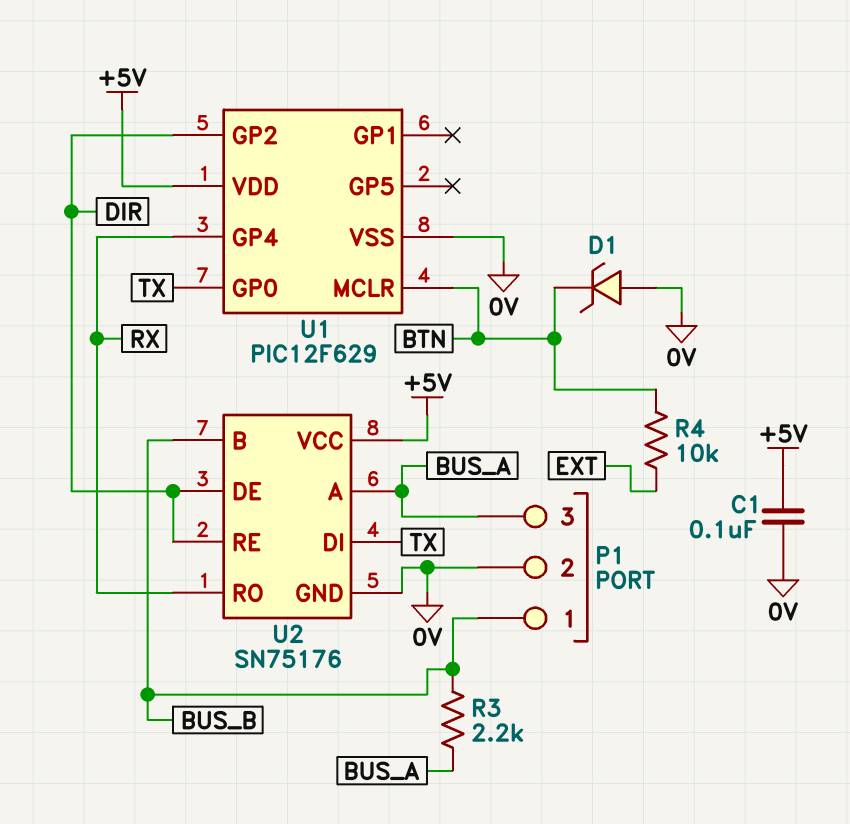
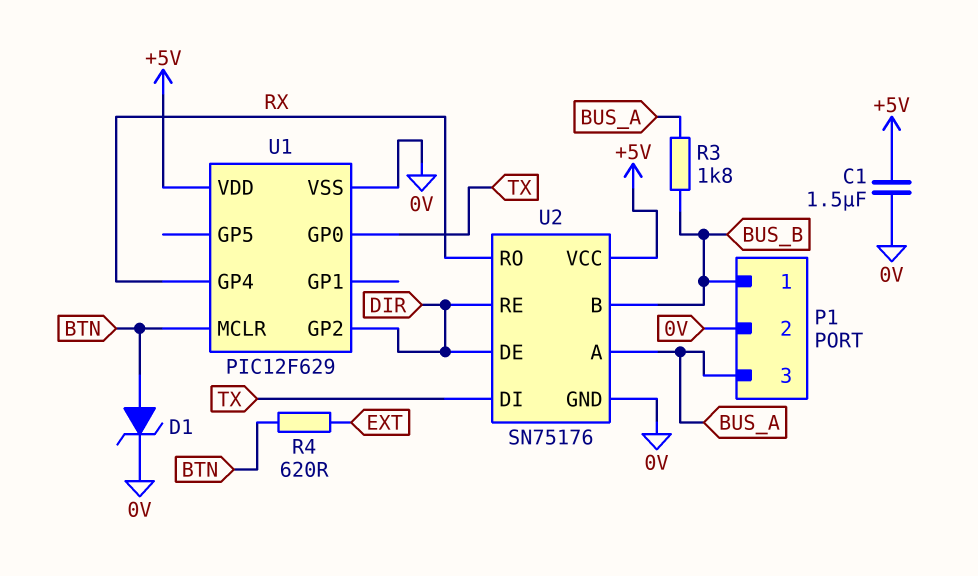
C1: 100nF (+5V, 0V) -> 1.5uF (+5V, 0V)
D1: zener (A 0V, K BTN) -> zener (A BTN, K 0V)
R3: 2.2k (BUS_A, BUS_B) -> 1.8k (BUS_A, BUS_B)
R4: 10k (BTN, EXT) -> 620 (BTN, EXT)

